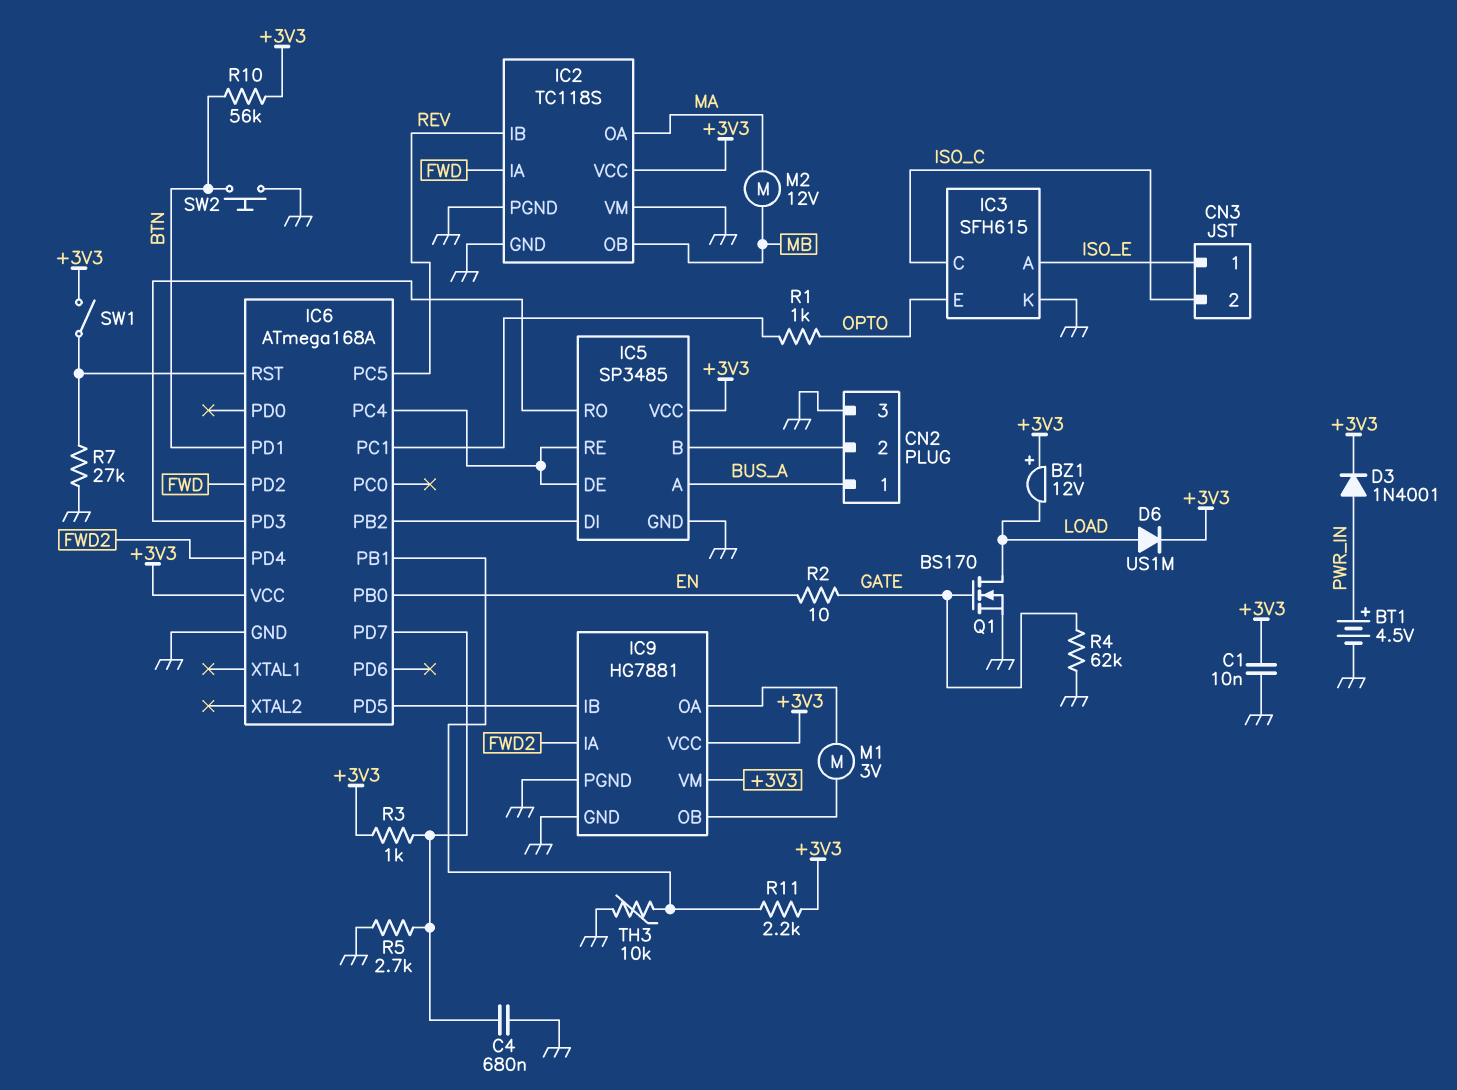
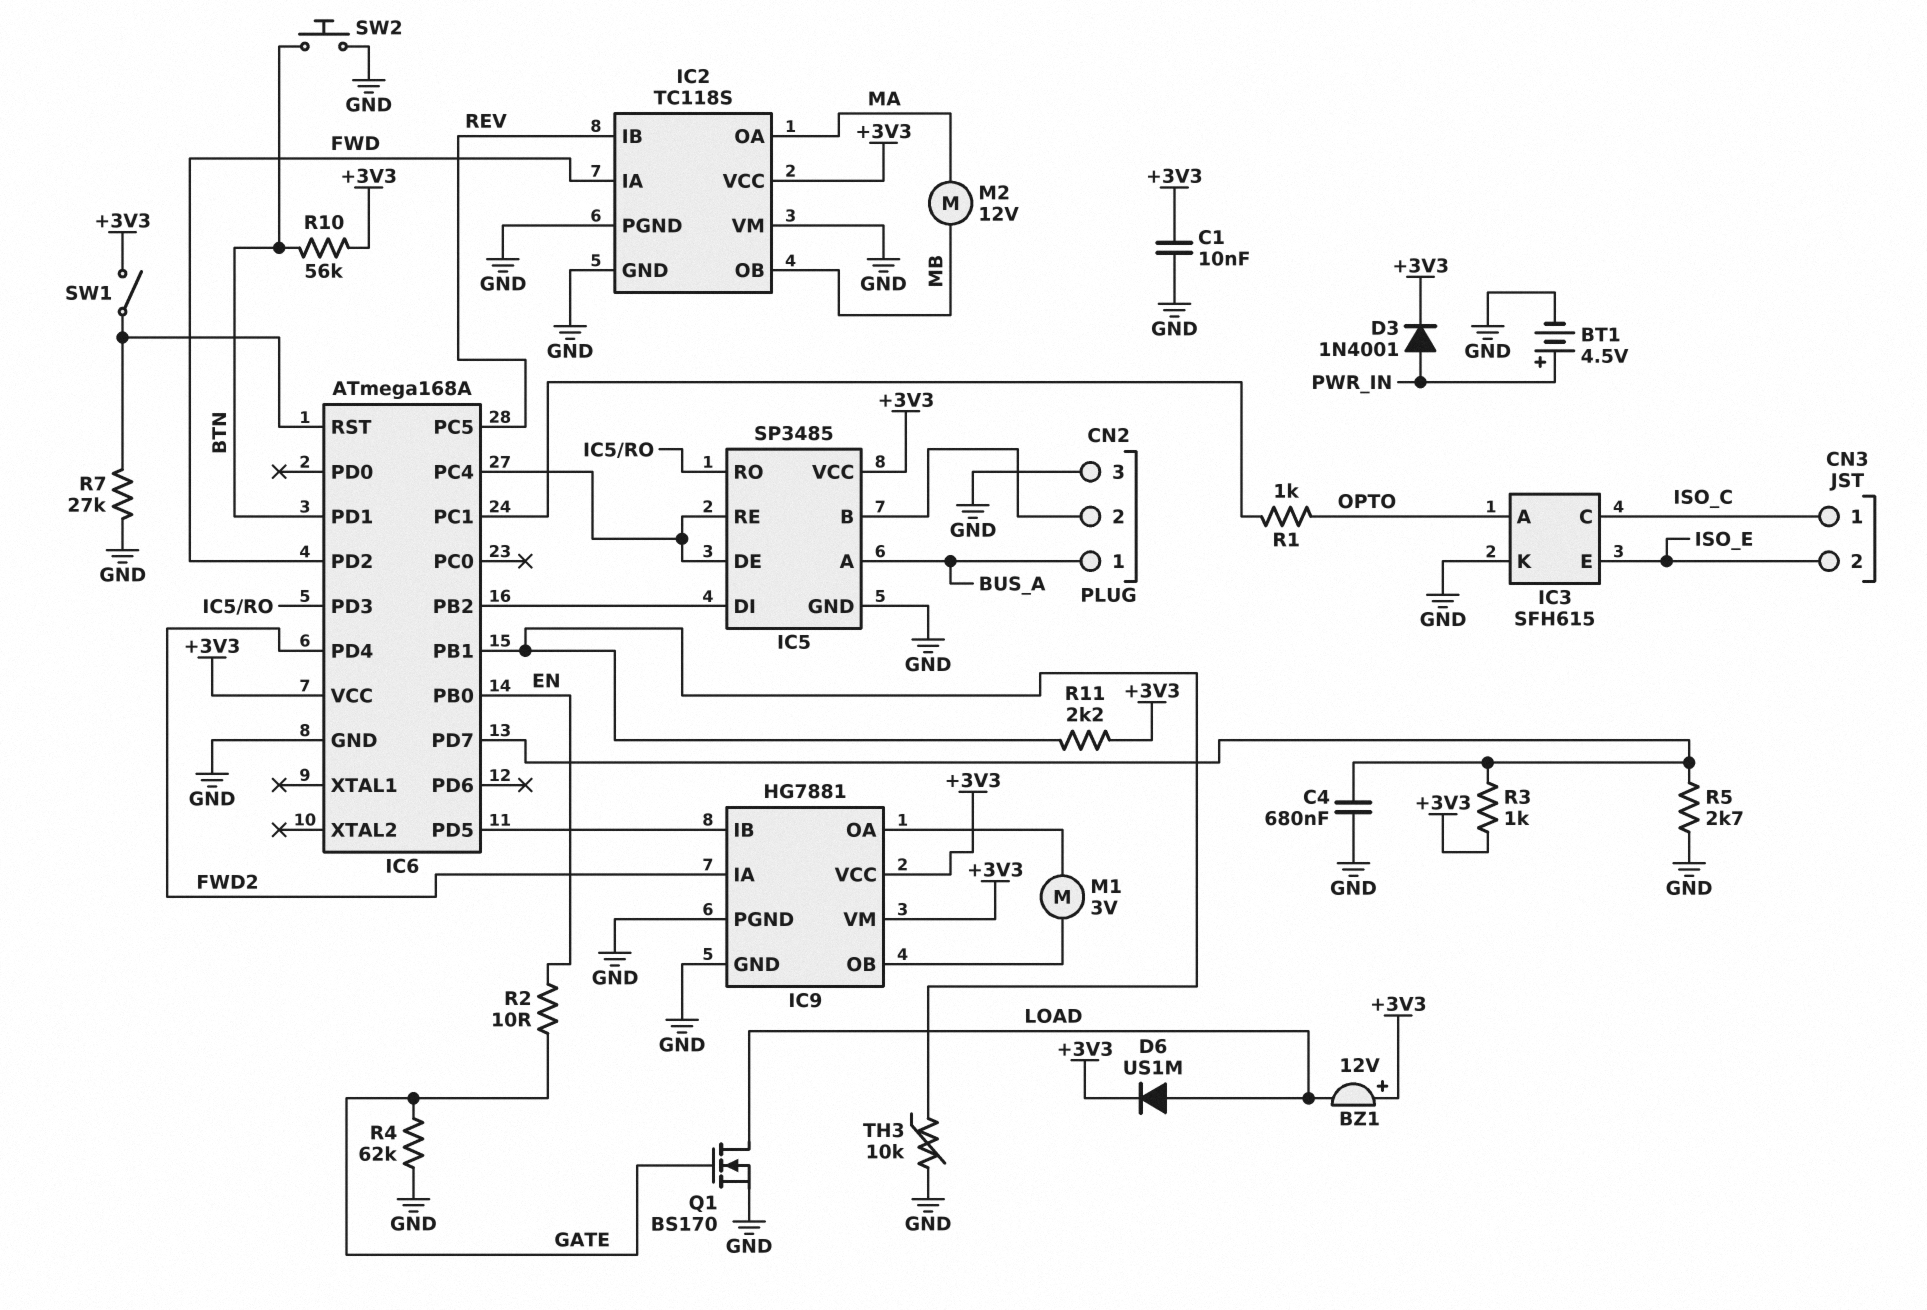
CN3 pin 1: ISO_E -> ISO_C
CN3 pin 2: ISO_C -> ISO_E
IC3 pin A: ISO_E -> OPTO
IC3 pin E: OPTO -> ISO_E

